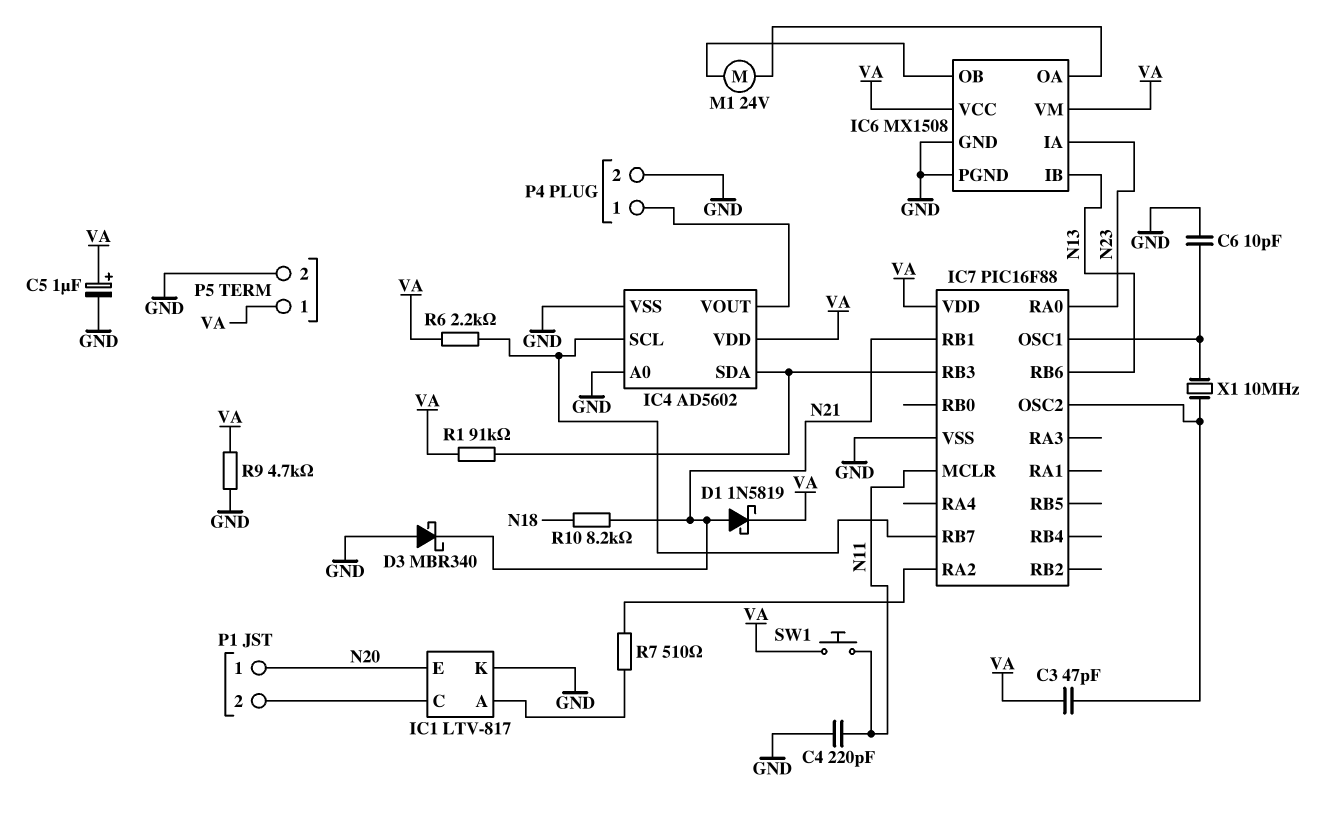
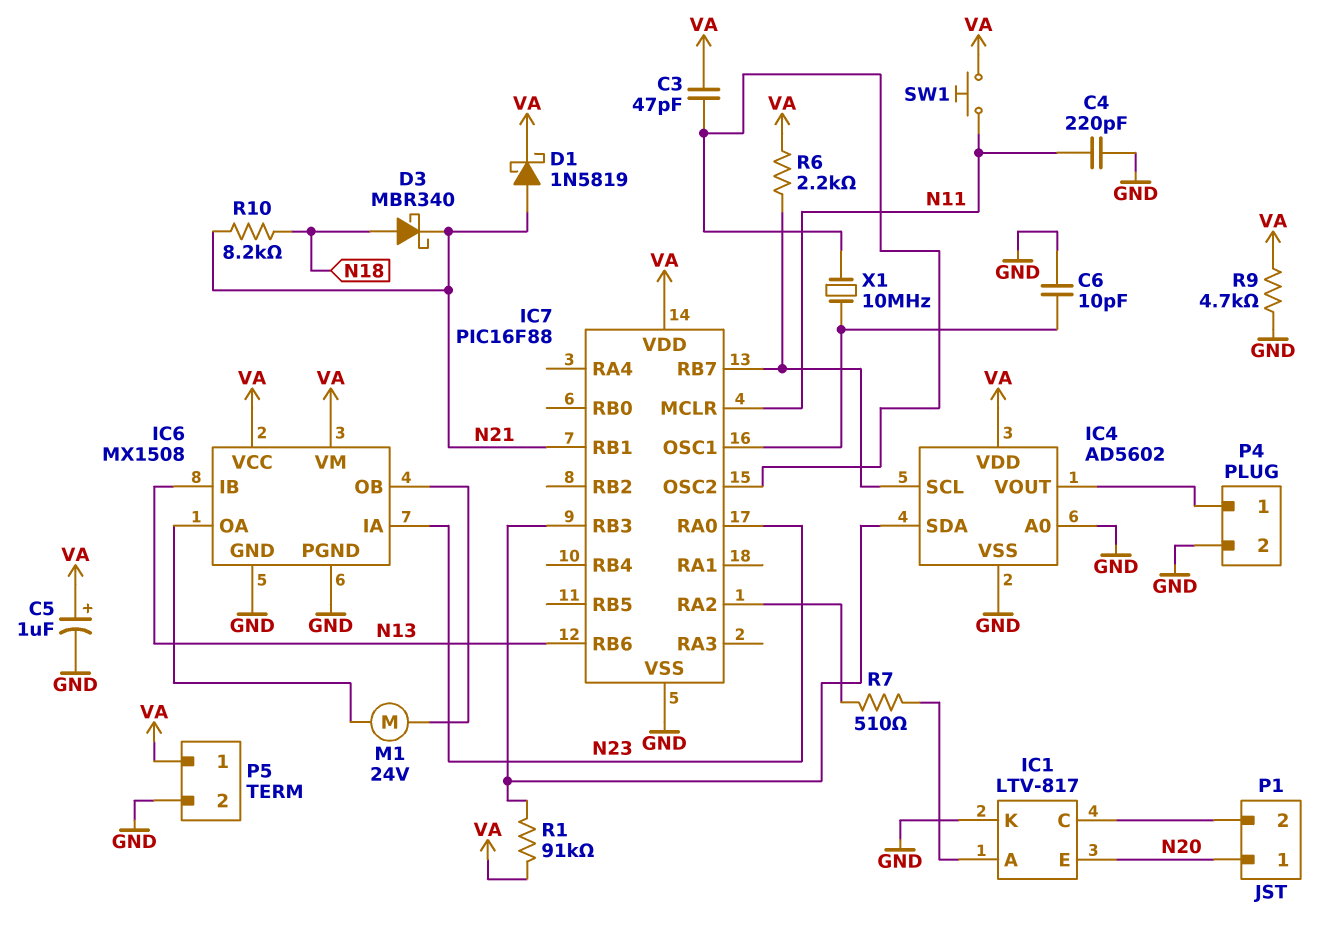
D3: schottky MBR340 (A GND, K N21) -> schottky MBR340 (A N18, K N21)

